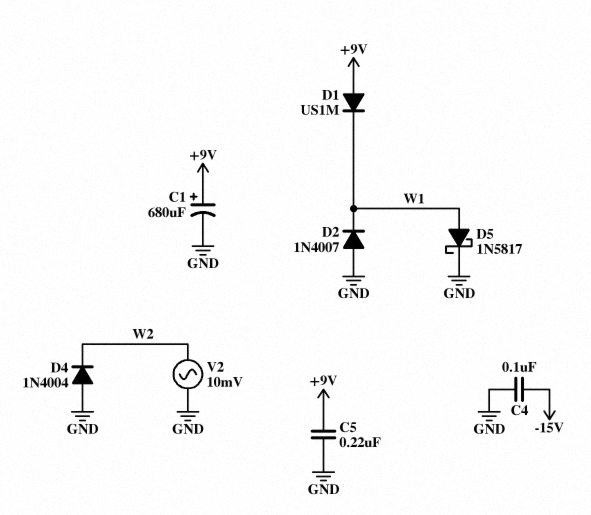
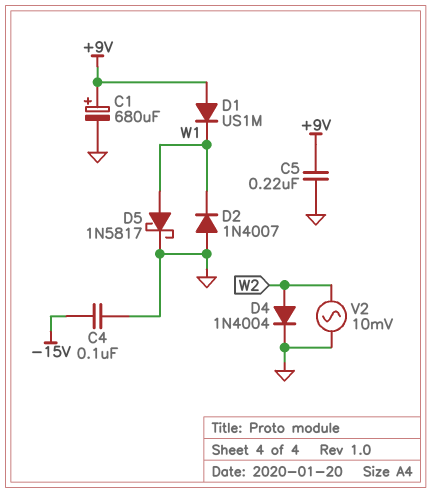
D4: diode 1N4004 (A GND, K W2) -> diode 1N4004 (A W2, K GND)

